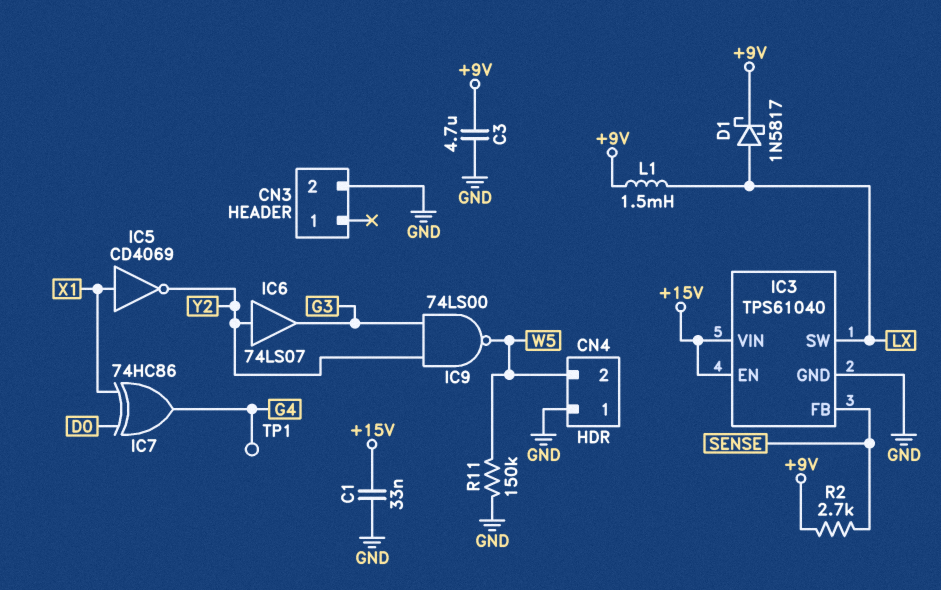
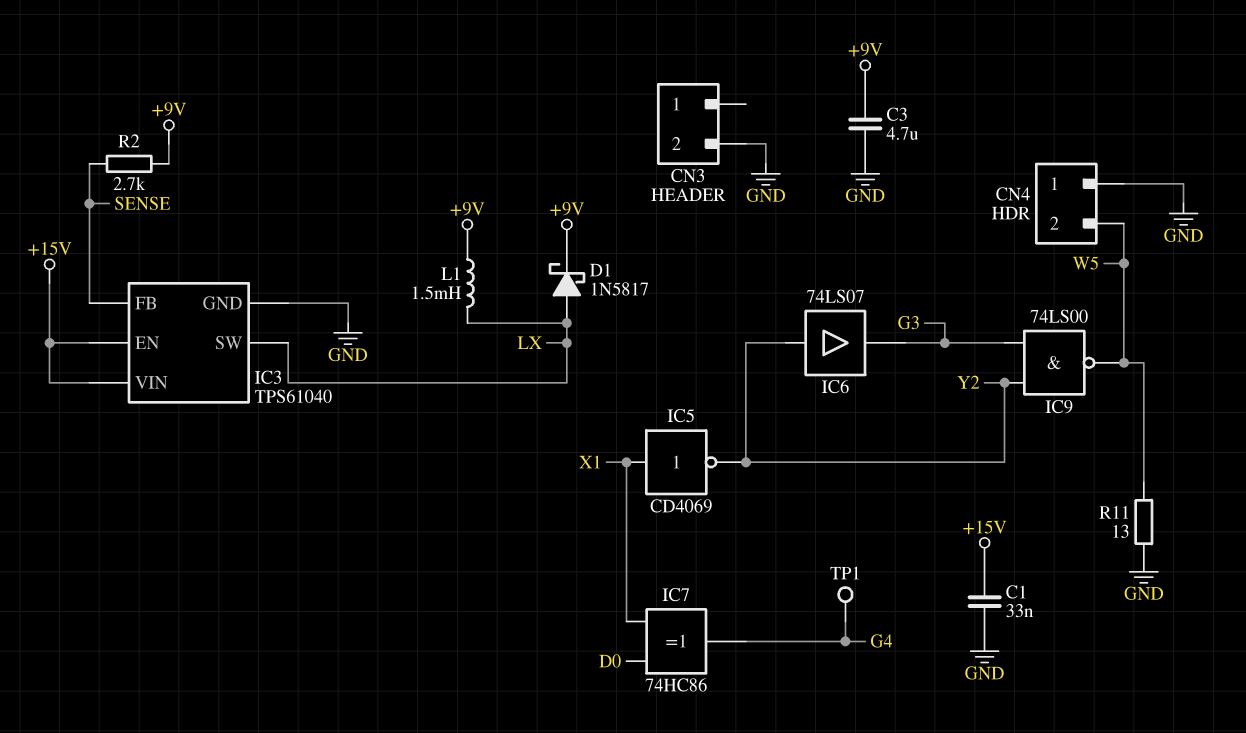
R11: 150k (GND, W5) -> 13 (GND, W5)

